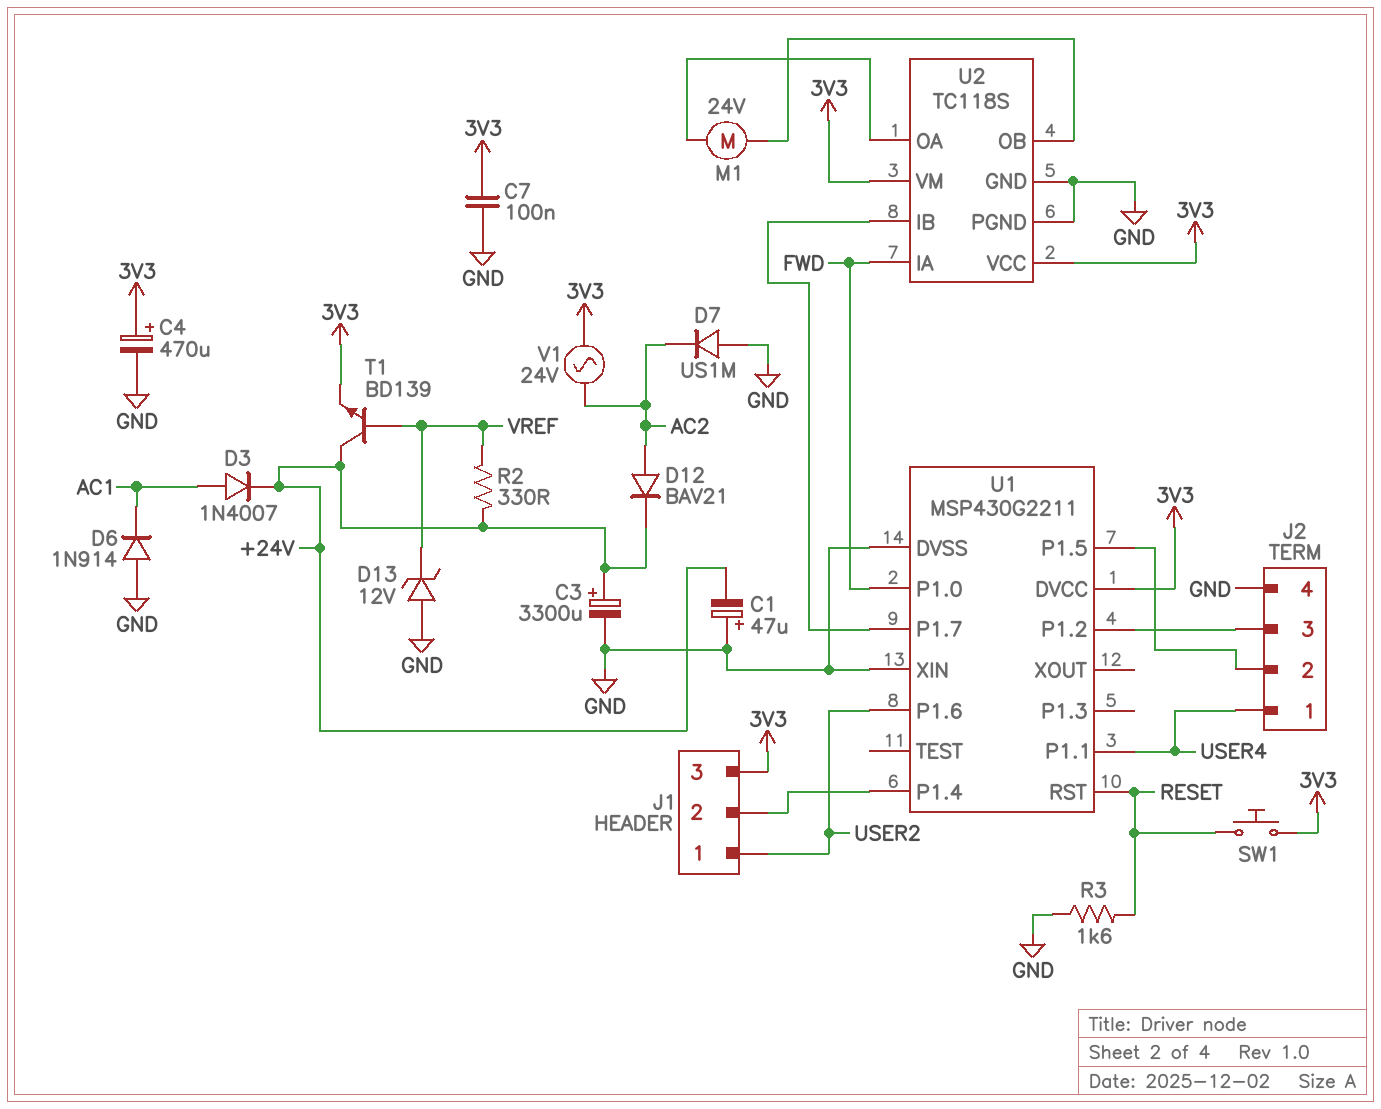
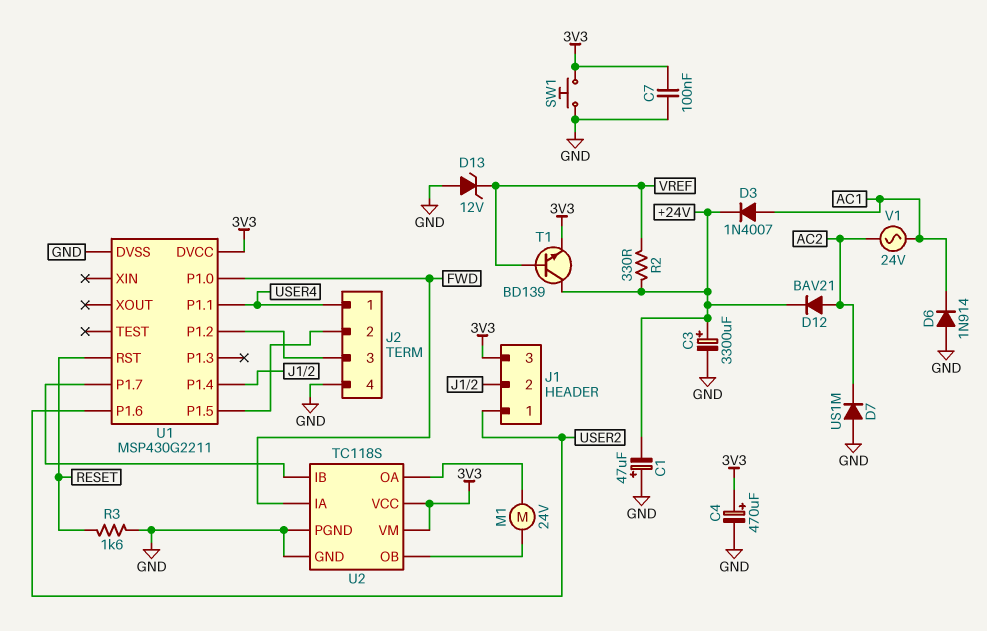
SW1: button (3V3, RESET) -> button (3V3, GND)
U1 pin XIN: GND -> none
V1: AC 24V (3V3, AC2) -> AC 24V (AC1, AC2)

